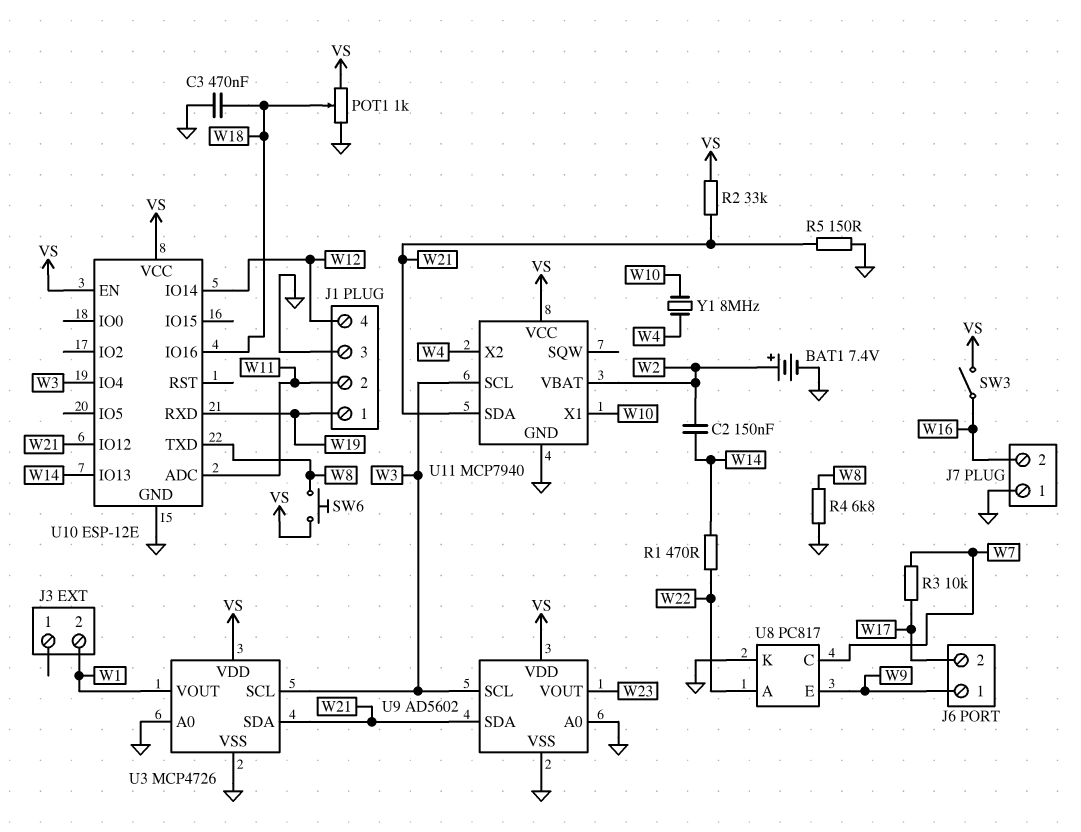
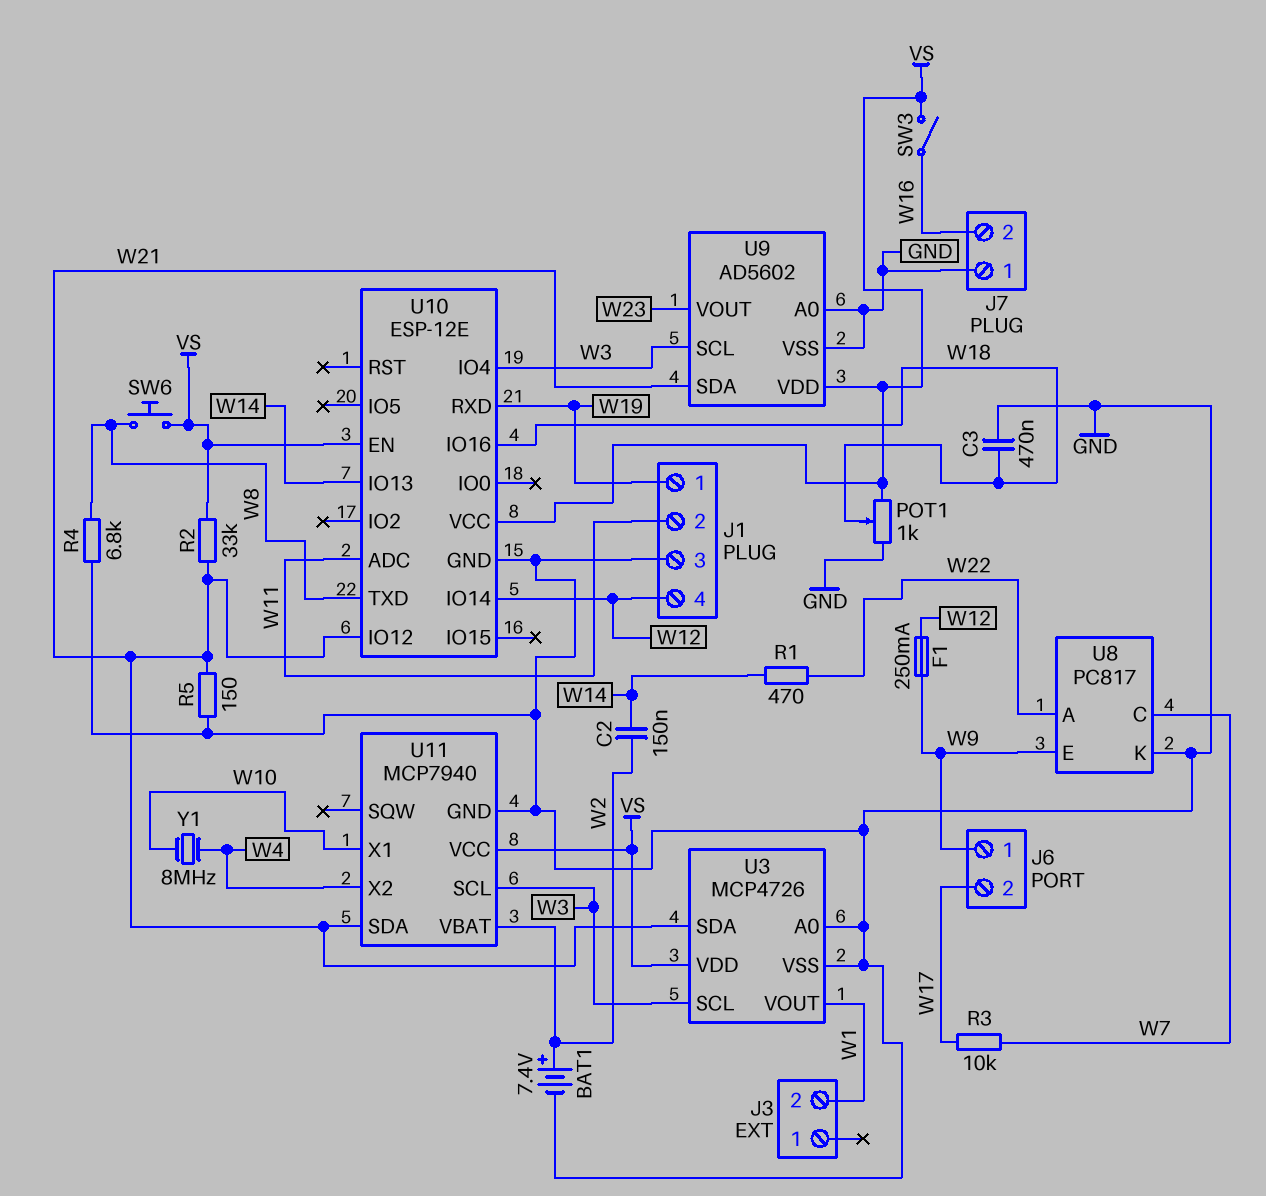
F1: none -> 250mA (W9, W12)

